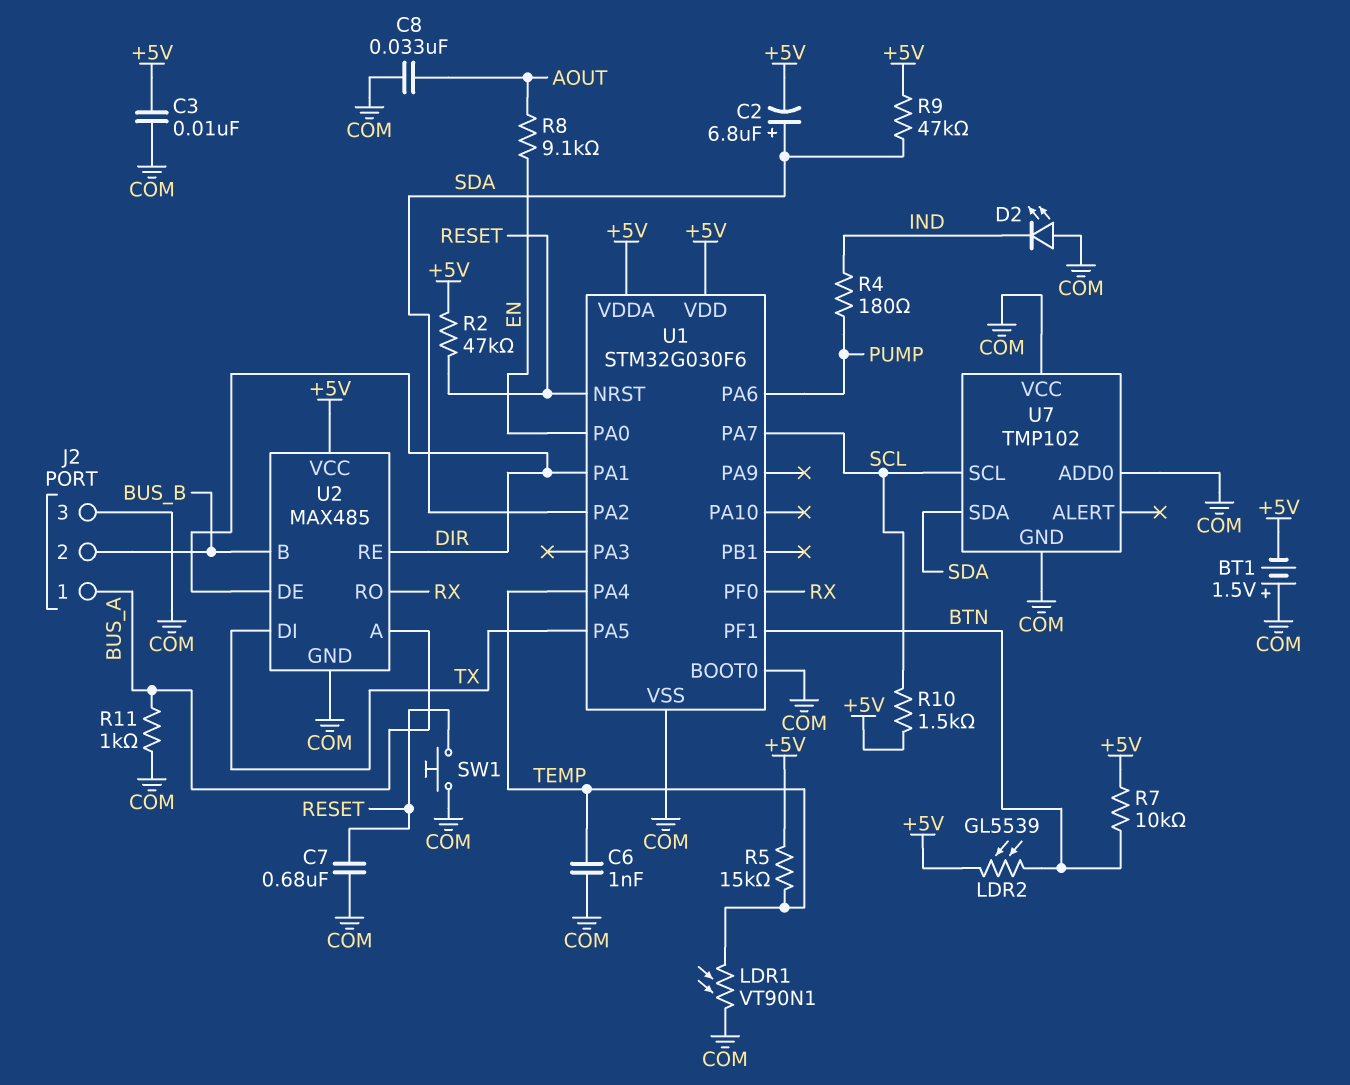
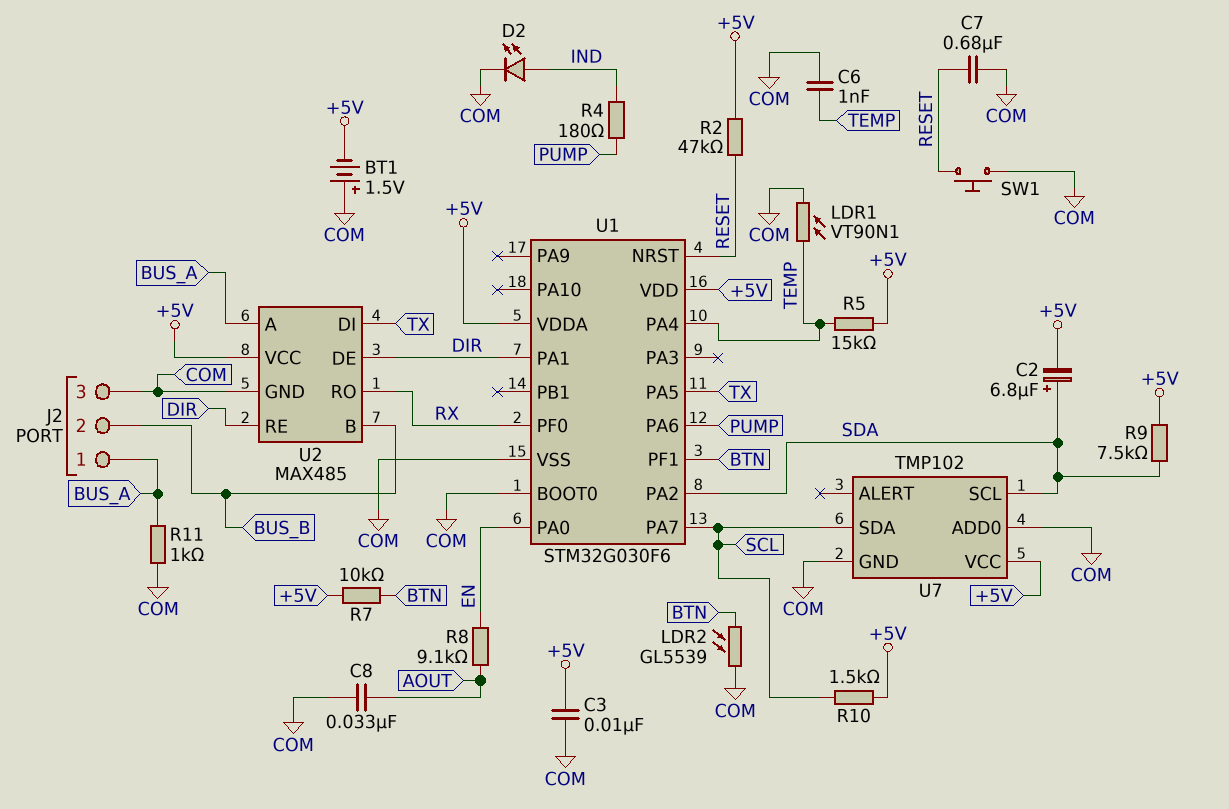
D2: LED (A COM, K IND) -> LED (A IND, K COM)
LDR2: GL5539 (+5V, BTN) -> GL5539 (BTN, COM)
R9: 47k (+5V, SDA) -> 7.5k (+5V, SDA)
U7 pin SCL: SCL -> SDA
U7 pin SDA: SDA -> SCL
U7 pin VCC: COM -> +5V

